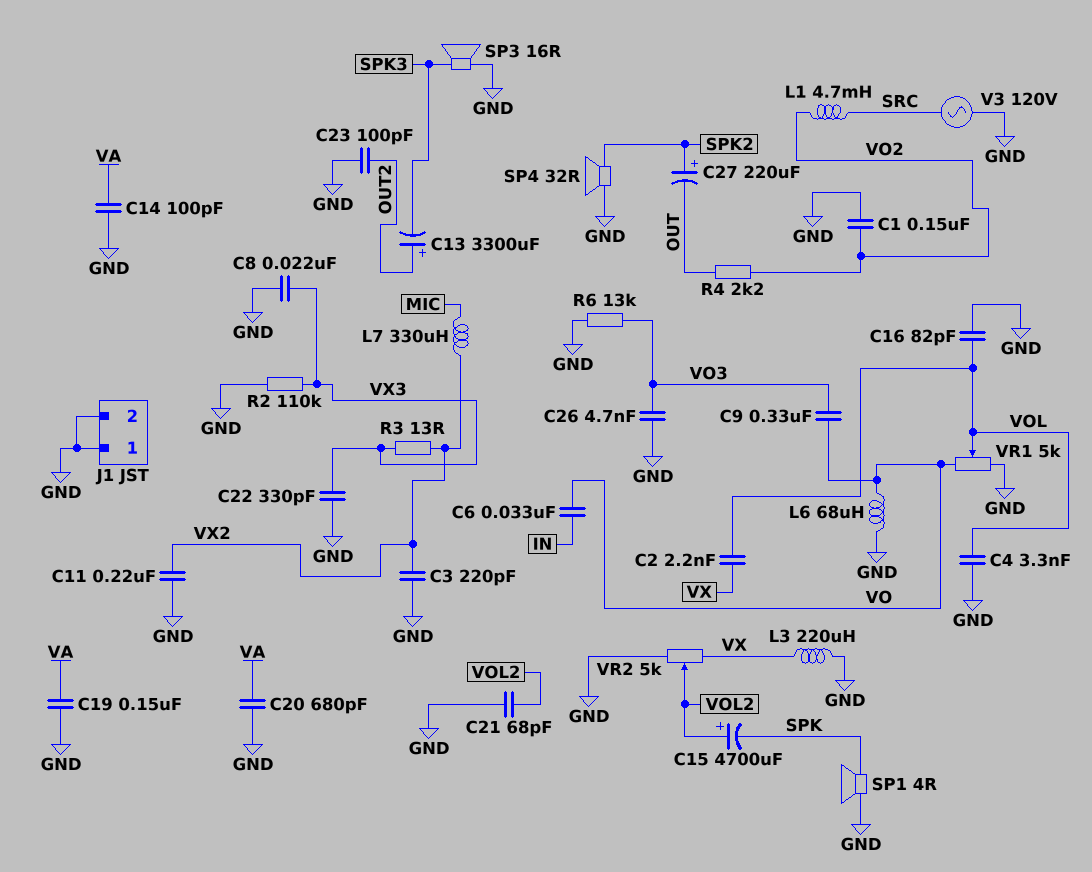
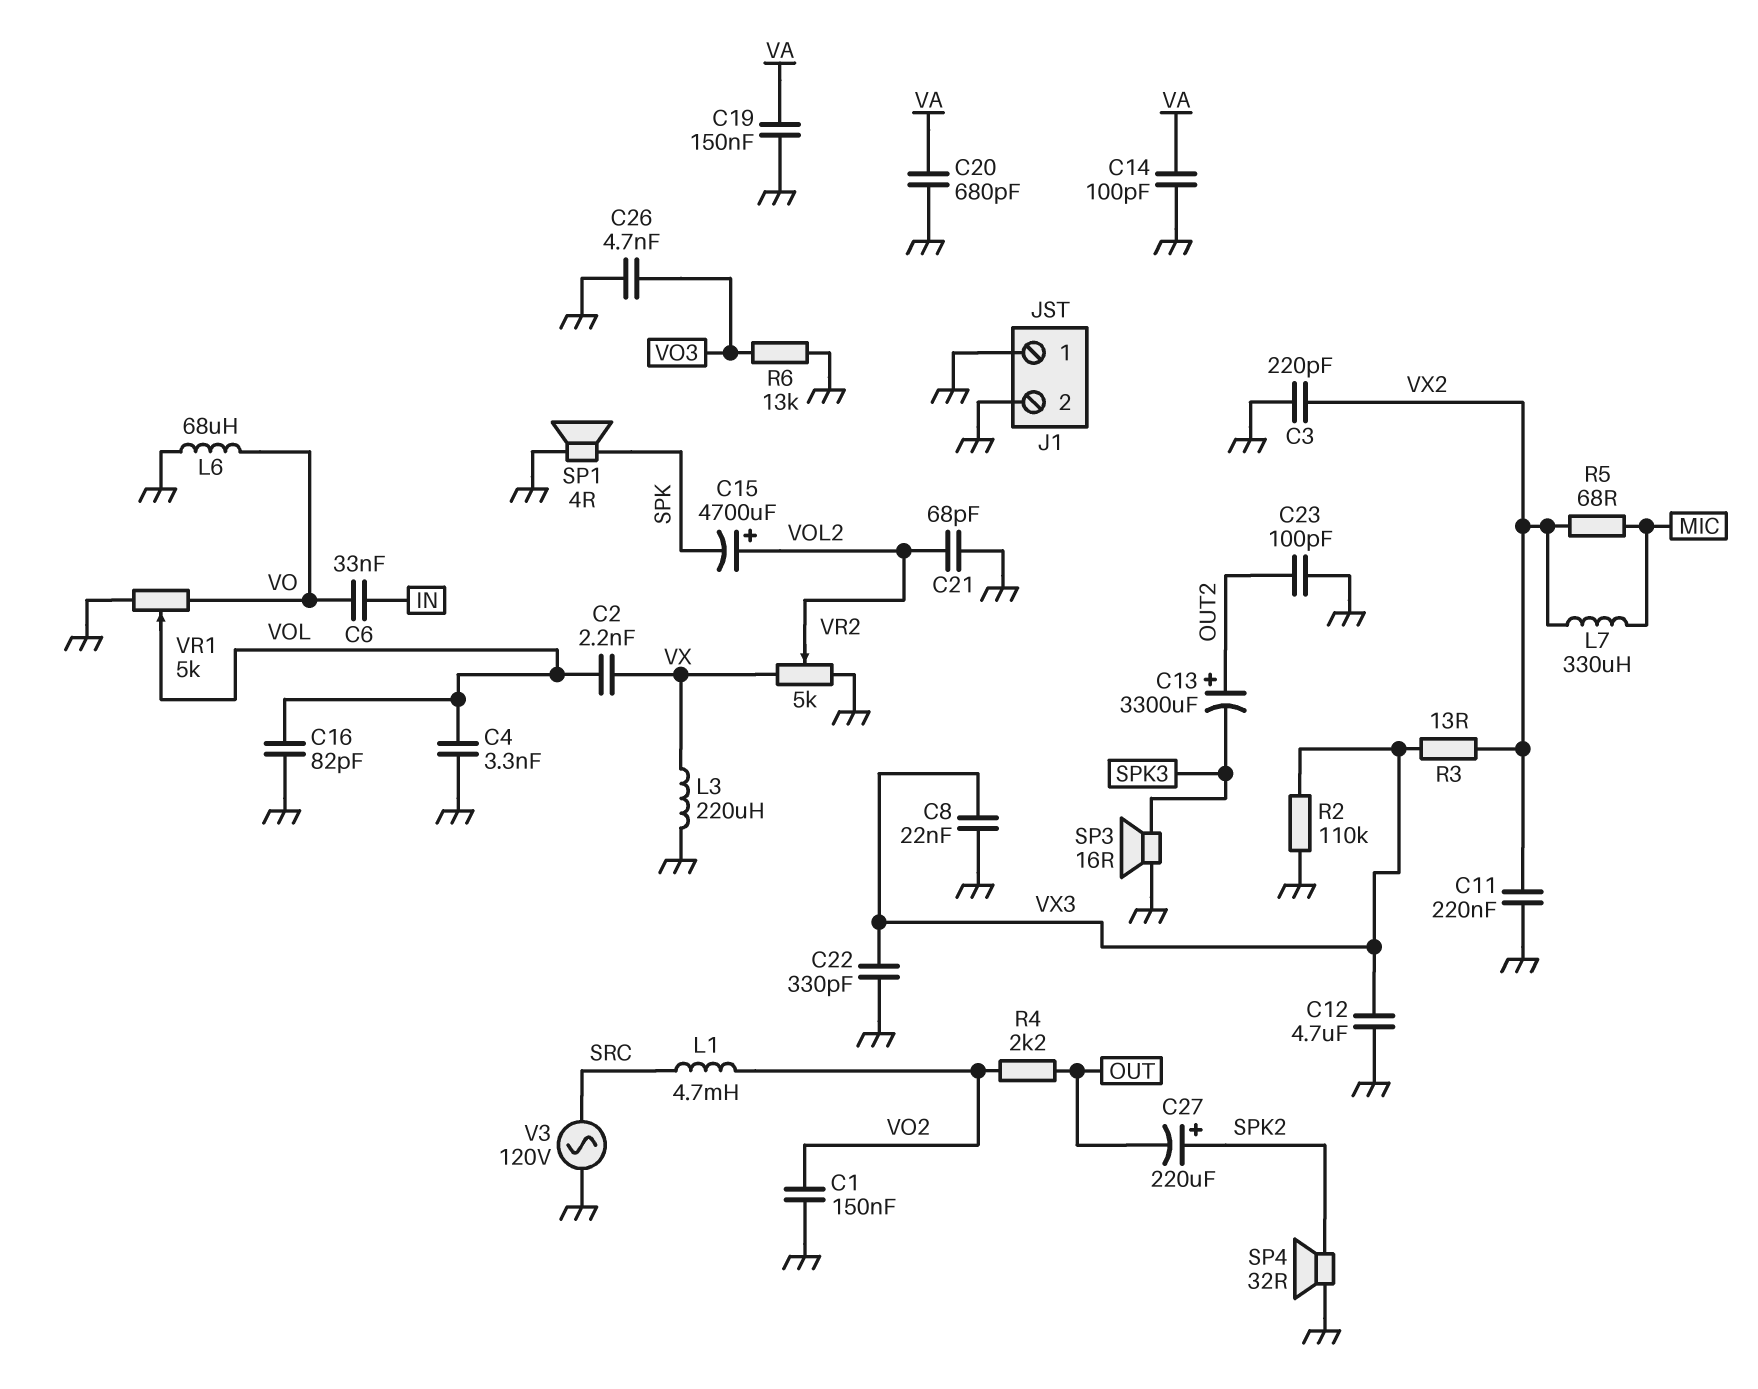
C9: 330nF (VO, VO3) -> none
C12: none -> 4.7uF (GND, VX3)
R5: none -> 68 (MIC, VX2)

